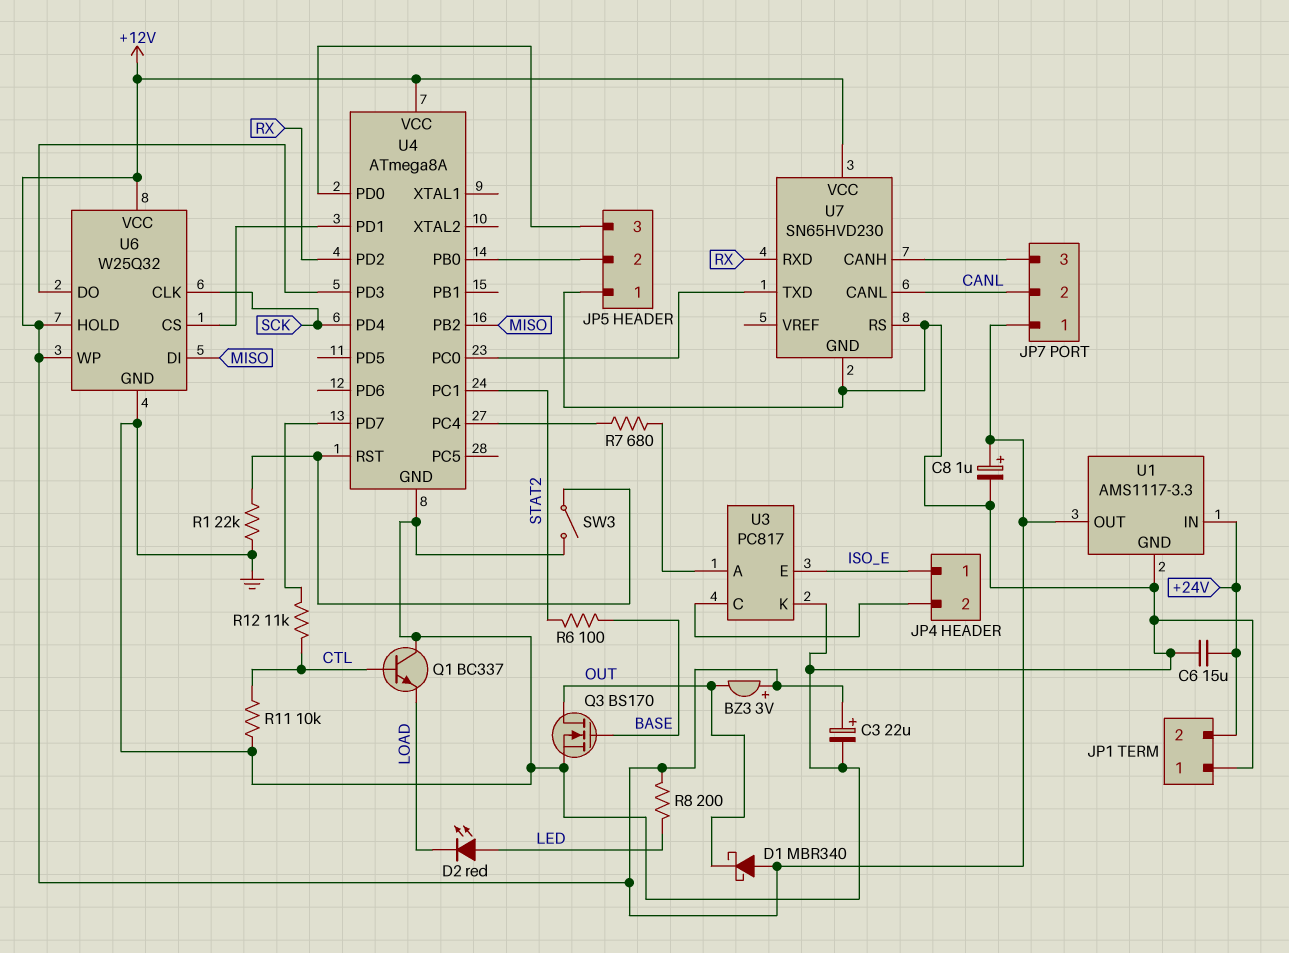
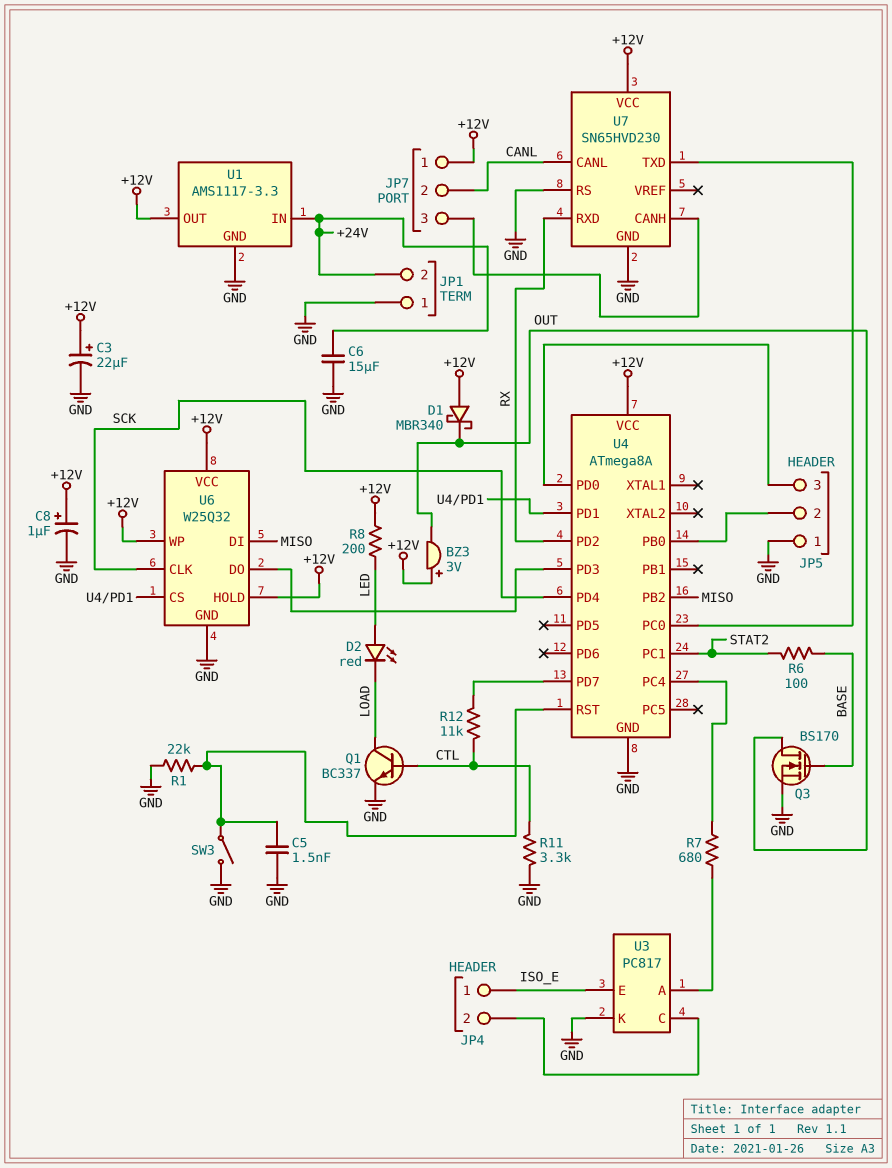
C5: none -> 1.5nF (GND, U4/RST)
Q1: NPN BC337 (B CTL, C GND, E LOAD) -> NPN BC337 (B CTL, C LOAD, E GND)
R11: 10k (CTL, GND) -> 3.3k (CTL, GND)

